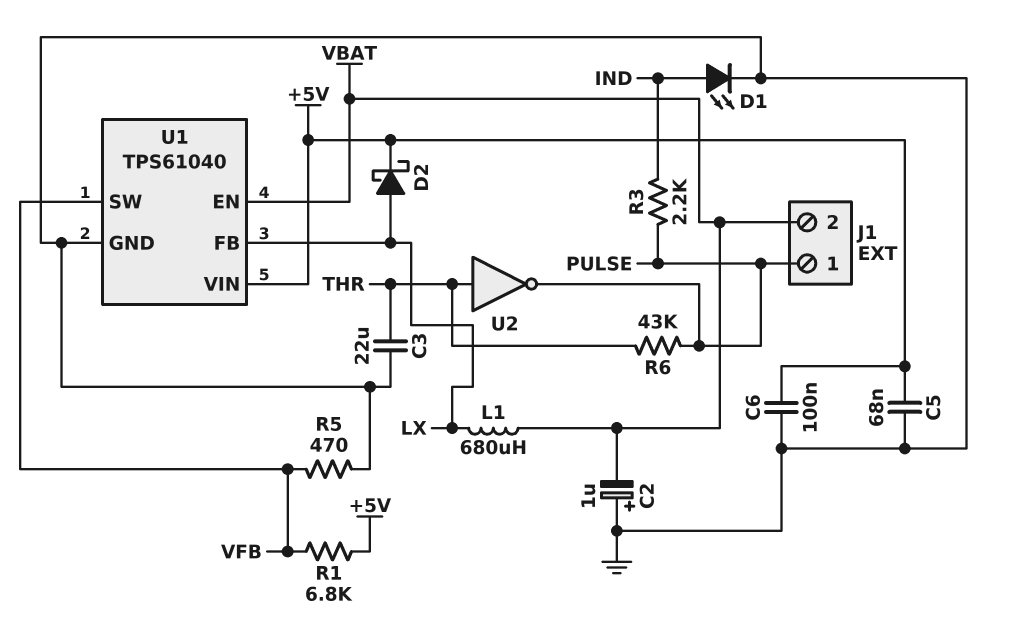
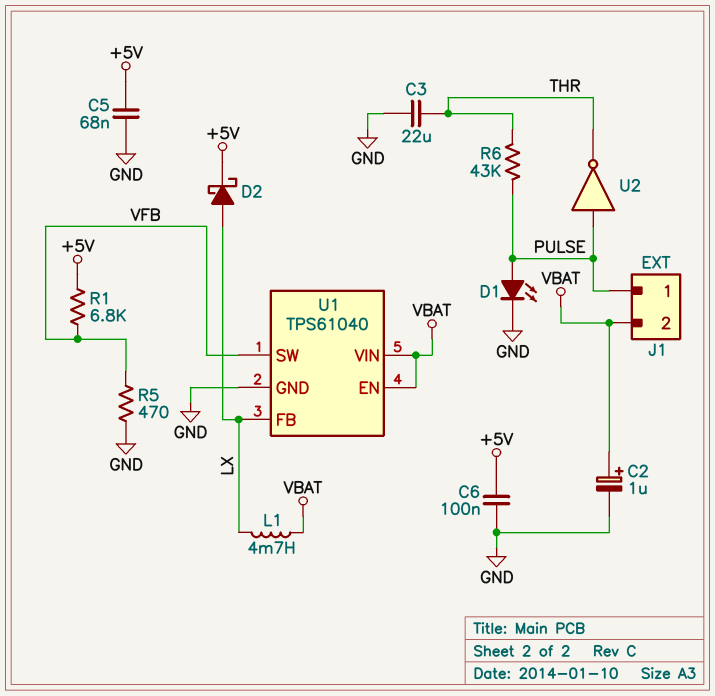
C2: 1uF (plus GND, minus VBAT) -> 1uF (plus VBAT, minus GND)
D1: LED (A IND, K GND) -> LED (A PULSE, K GND)
L1: 680uH (LX, VBAT) -> 4.7mH (LX, VBAT)
R3: 2.2k (IND, PULSE) -> none
U1 pin VIN: +5V -> VBAT
U2: NOT (in THR, out PULSE) -> NOT (in PULSE, out THR)

